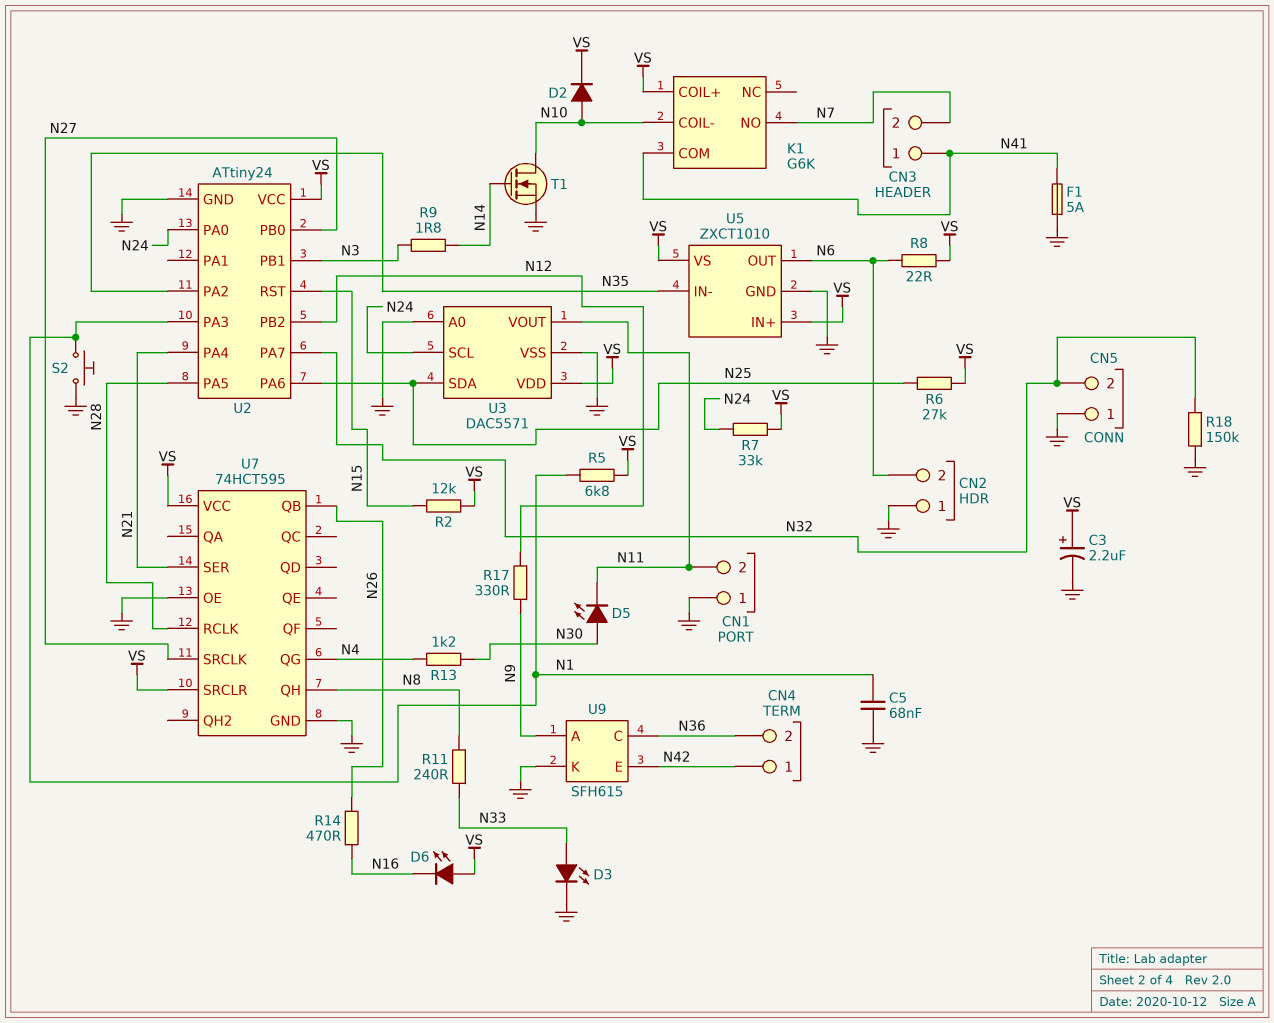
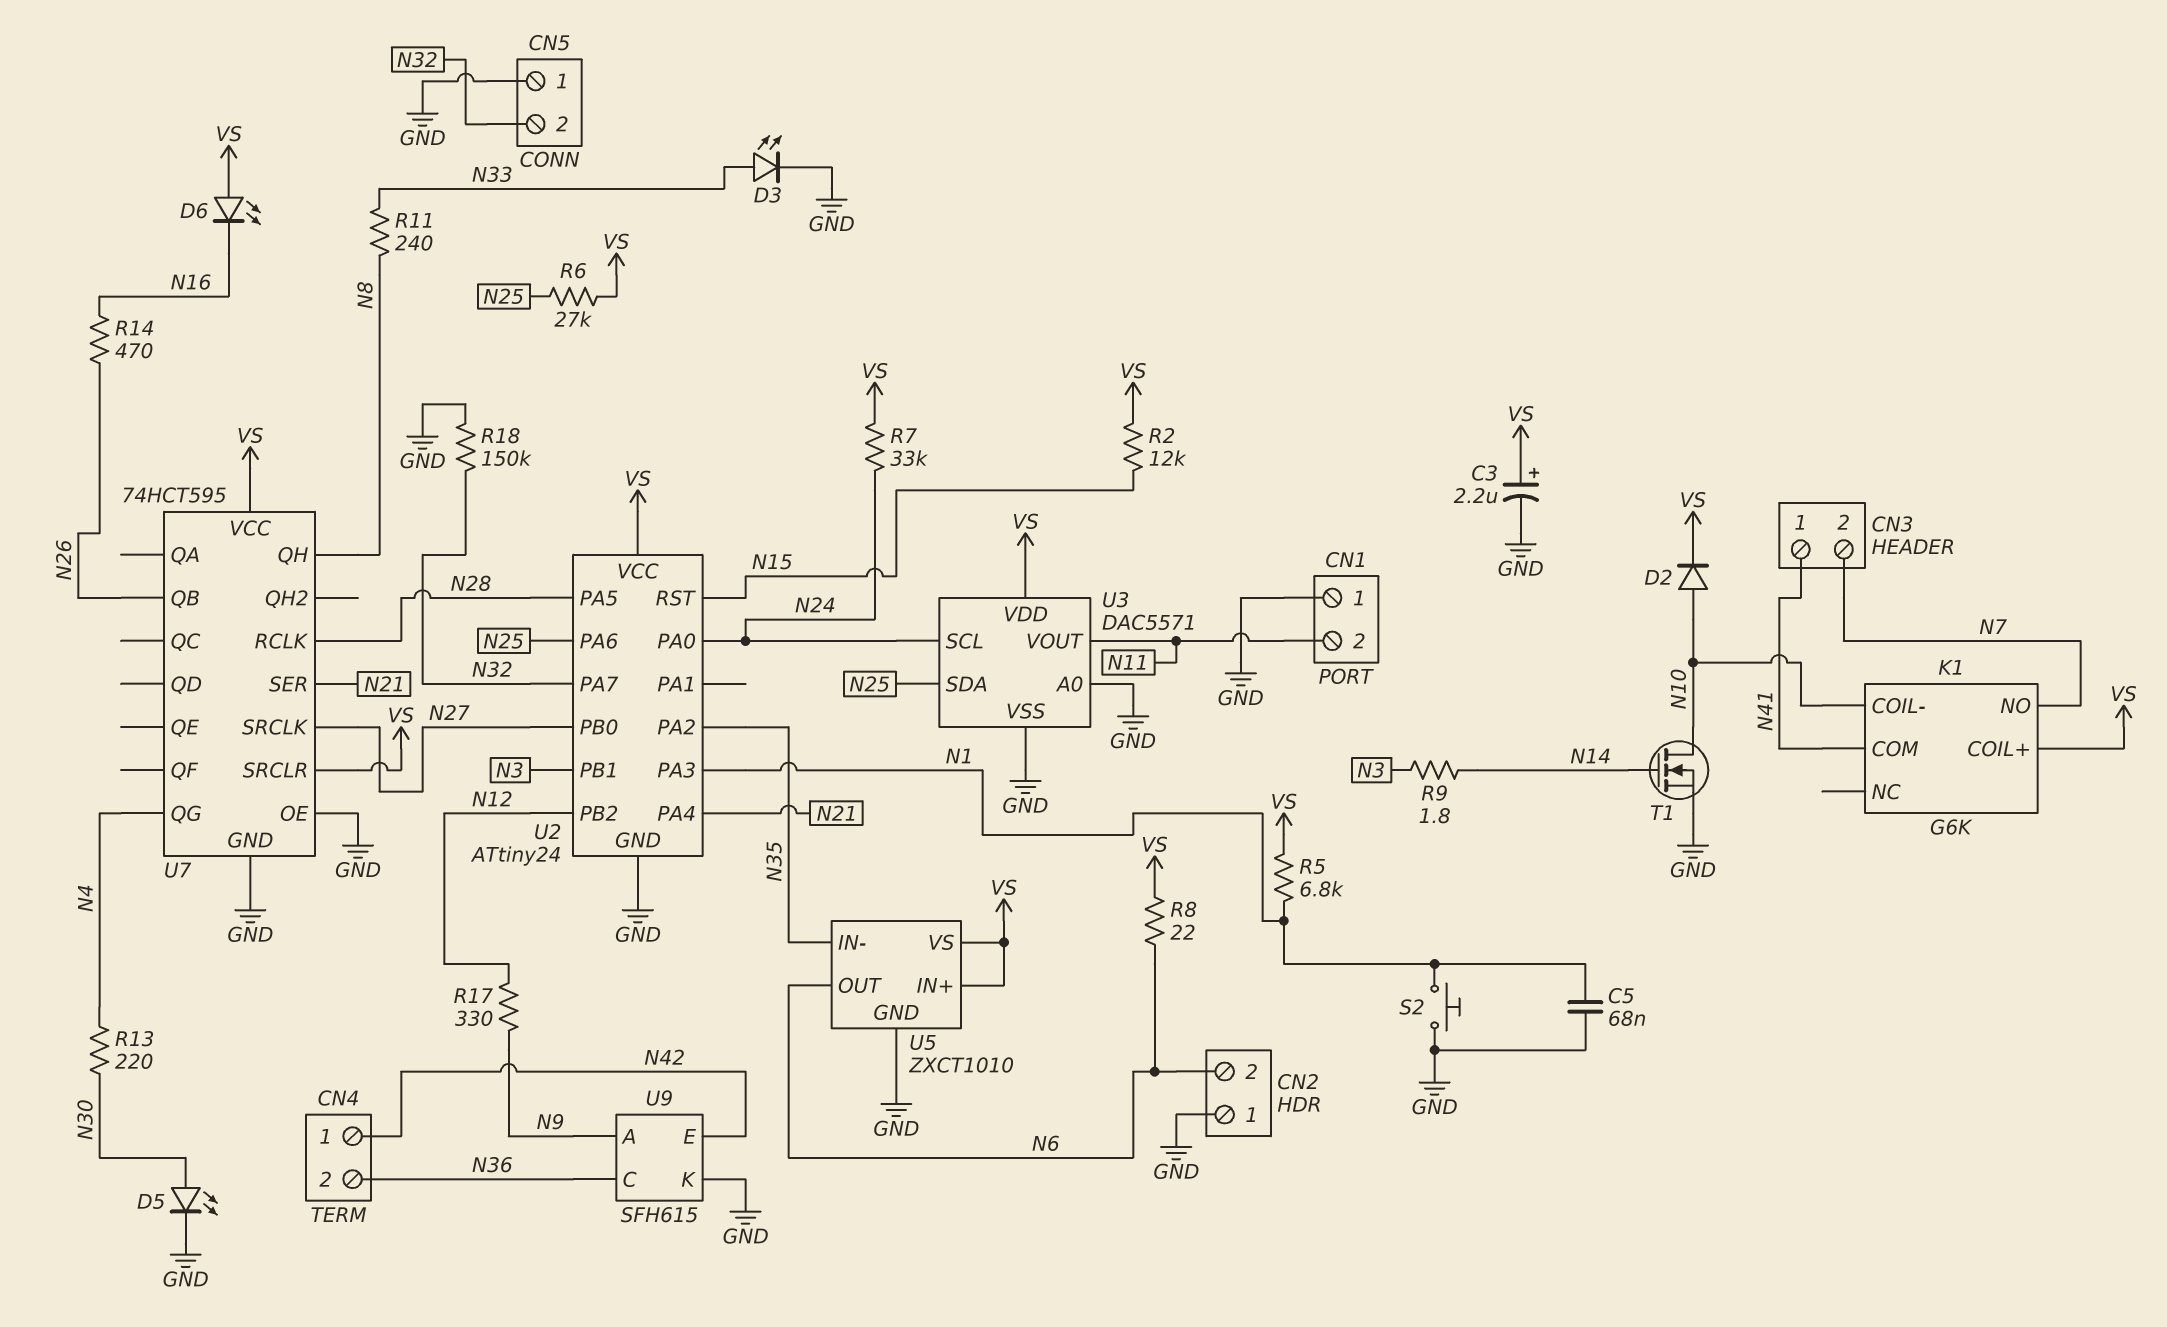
D5: LED (A N30, K N11) -> LED (A N30, K GND)
F1: 5A (GND, N41) -> none
R13: 1.2k (N4, N30) -> 220 (N4, N30)

